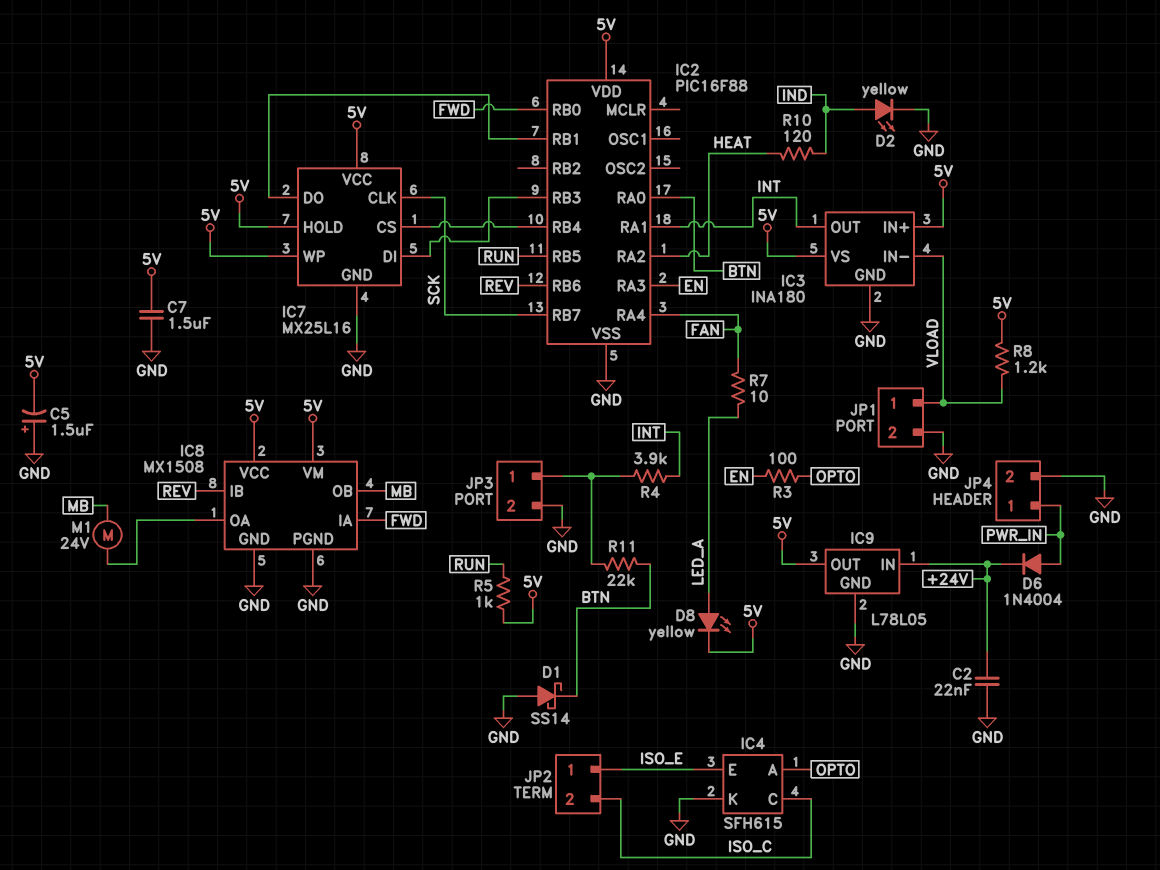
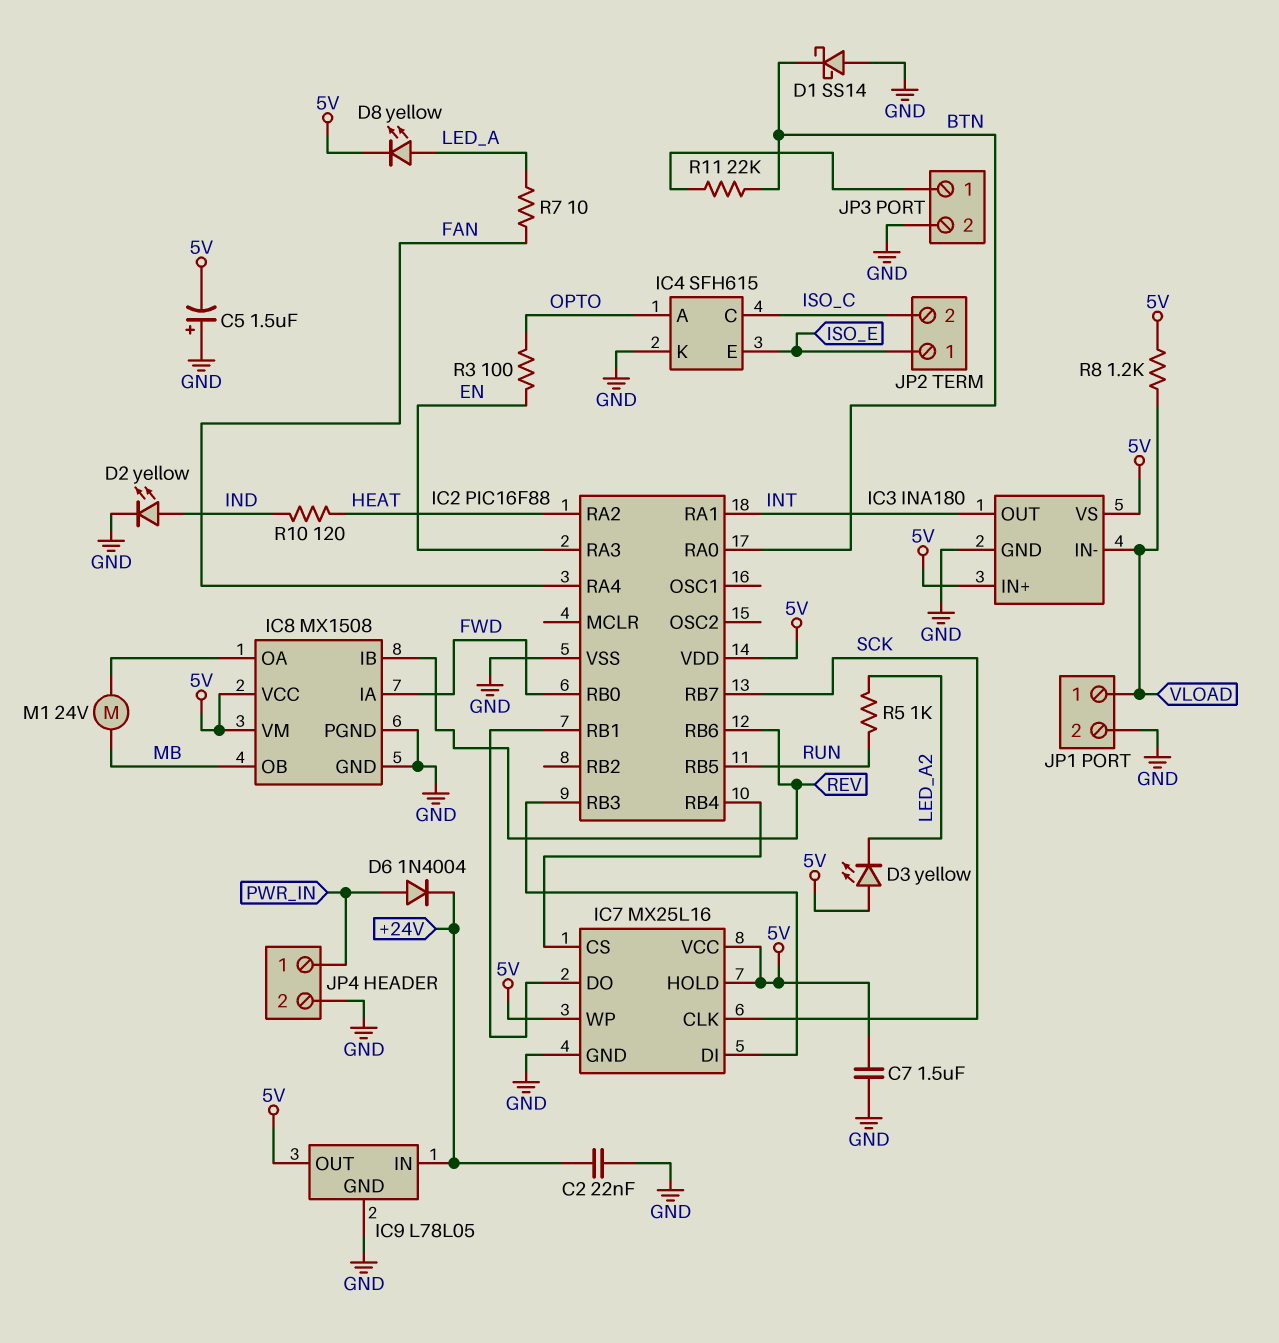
D3: none -> LED yellow (A 5V, K LED_A2)
R4: 3.9k (INT, JP3/1) -> none
R5: 1k (5V, RUN) -> 1k (LED_A2, RUN)

